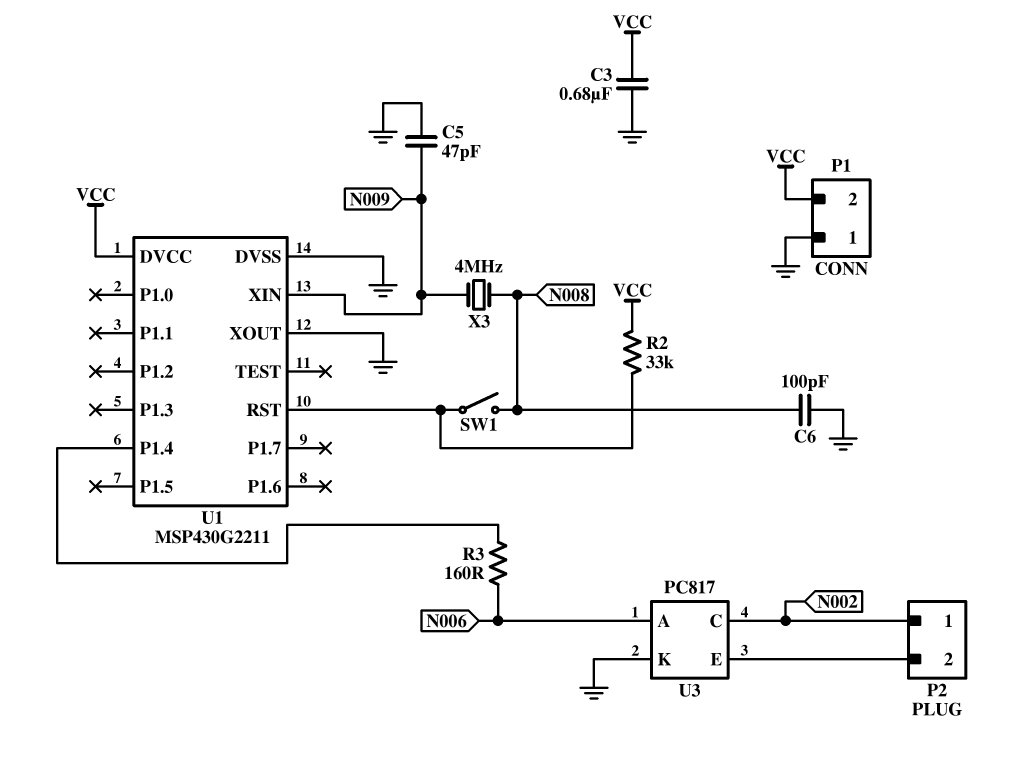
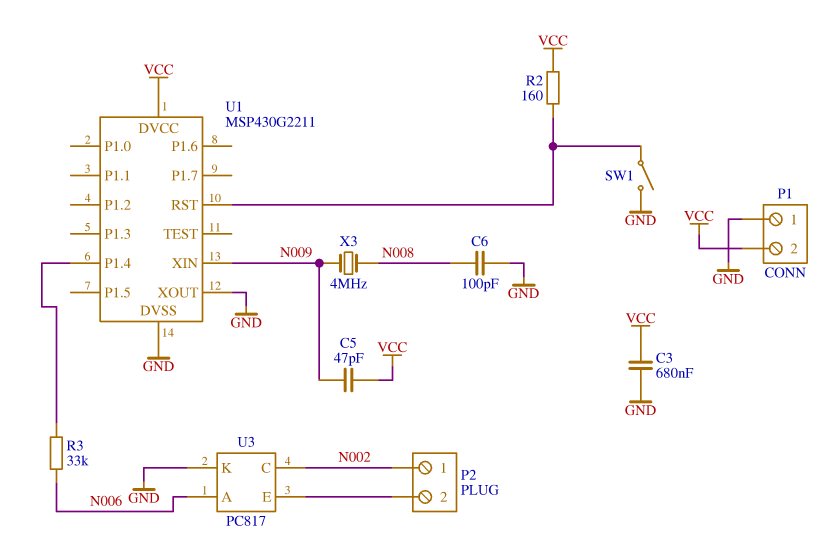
C5: 47pF (GND, N009) -> 47pF (N009, VCC)
R2: 33k (U1/RST, VCC) -> 160 (U1/RST, VCC)
R3: 160 (N006, U1/P1.4) -> 33k (N006, U1/P1.4)
SW1: switch (N008, U1/RST) -> switch (GND, U1/RST)

